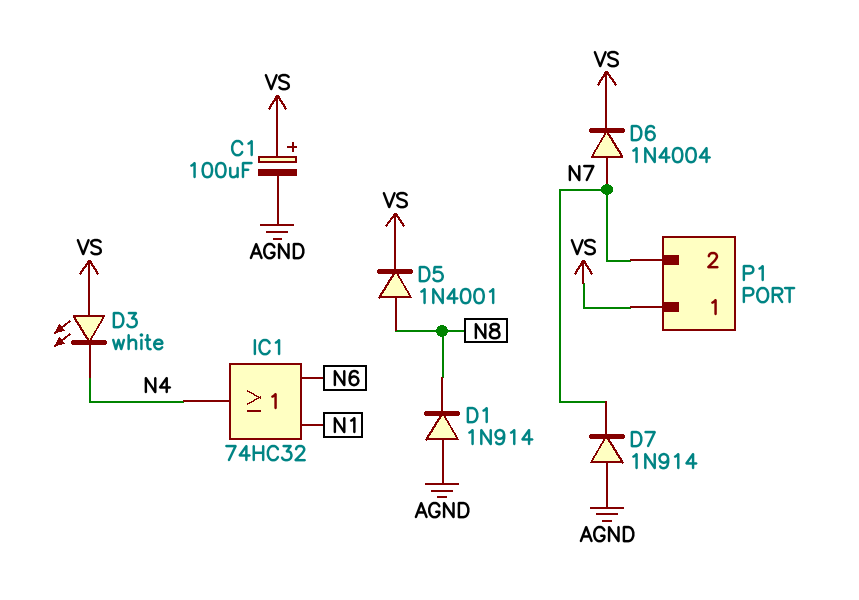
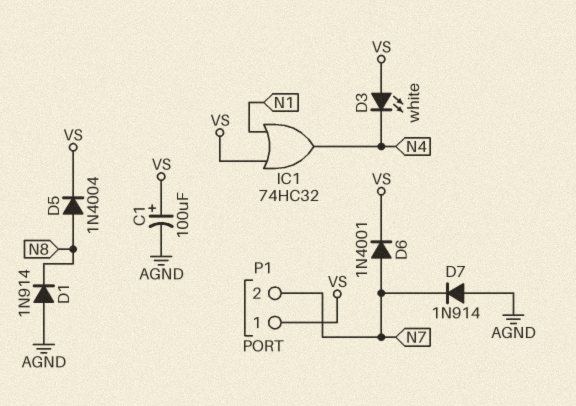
D5: diode 1N4001 (A N8, K VS) -> diode 1N4004 (A N8, K VS)
D6: diode 1N4004 (A N7, K VS) -> diode 1N4001 (A N7, K VS)
IC1: OR 74HC32 (in N1, in N6, out N4) -> OR 74HC32 (in N1, in VS, out N4)

